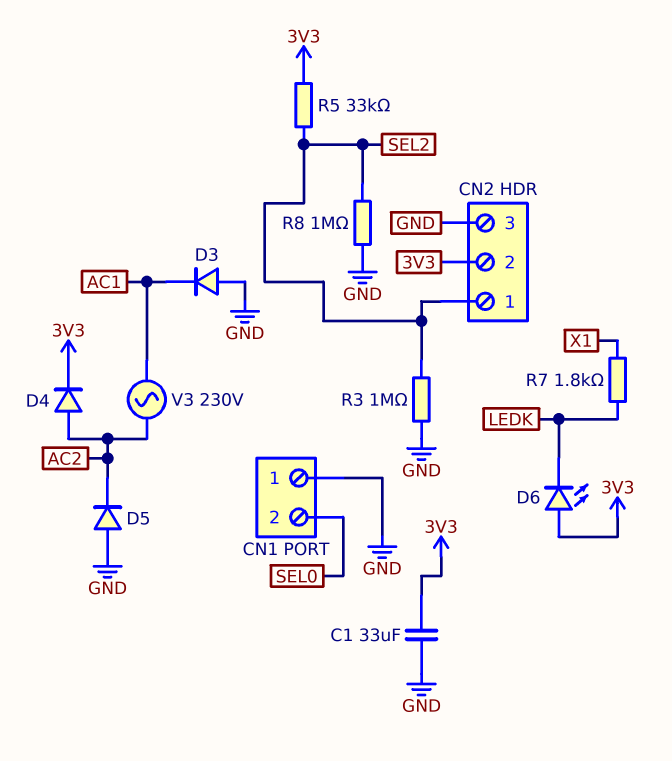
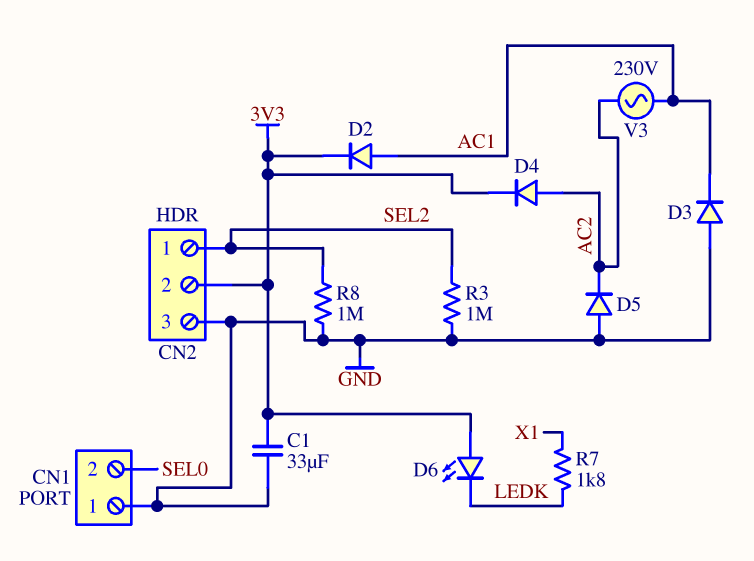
D2: none -> diode (A AC1, K 3V3)
R5: 33k (3V3, SEL2) -> none

